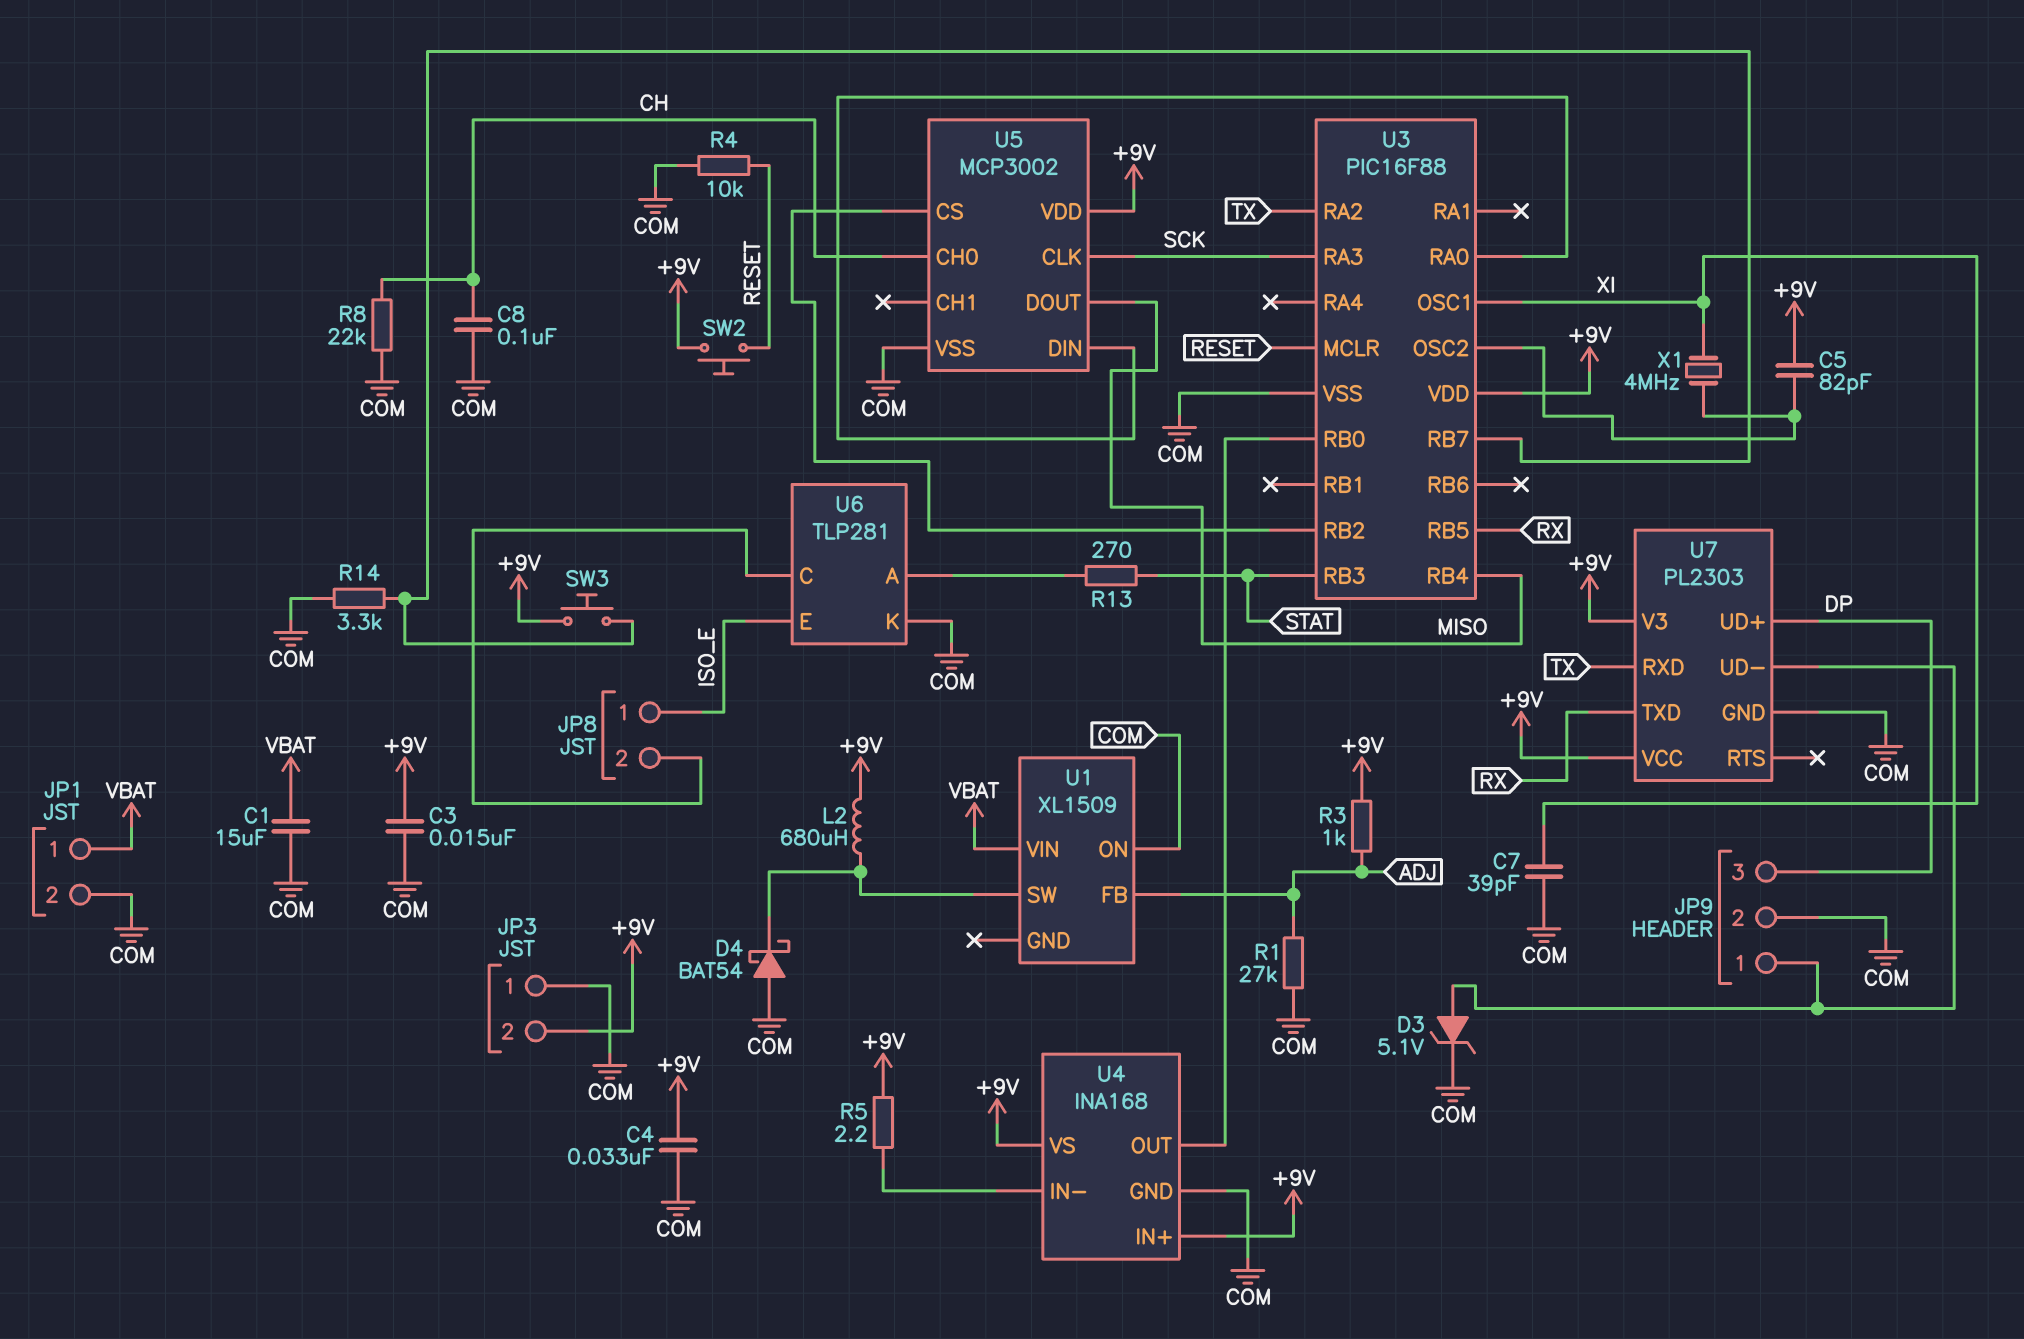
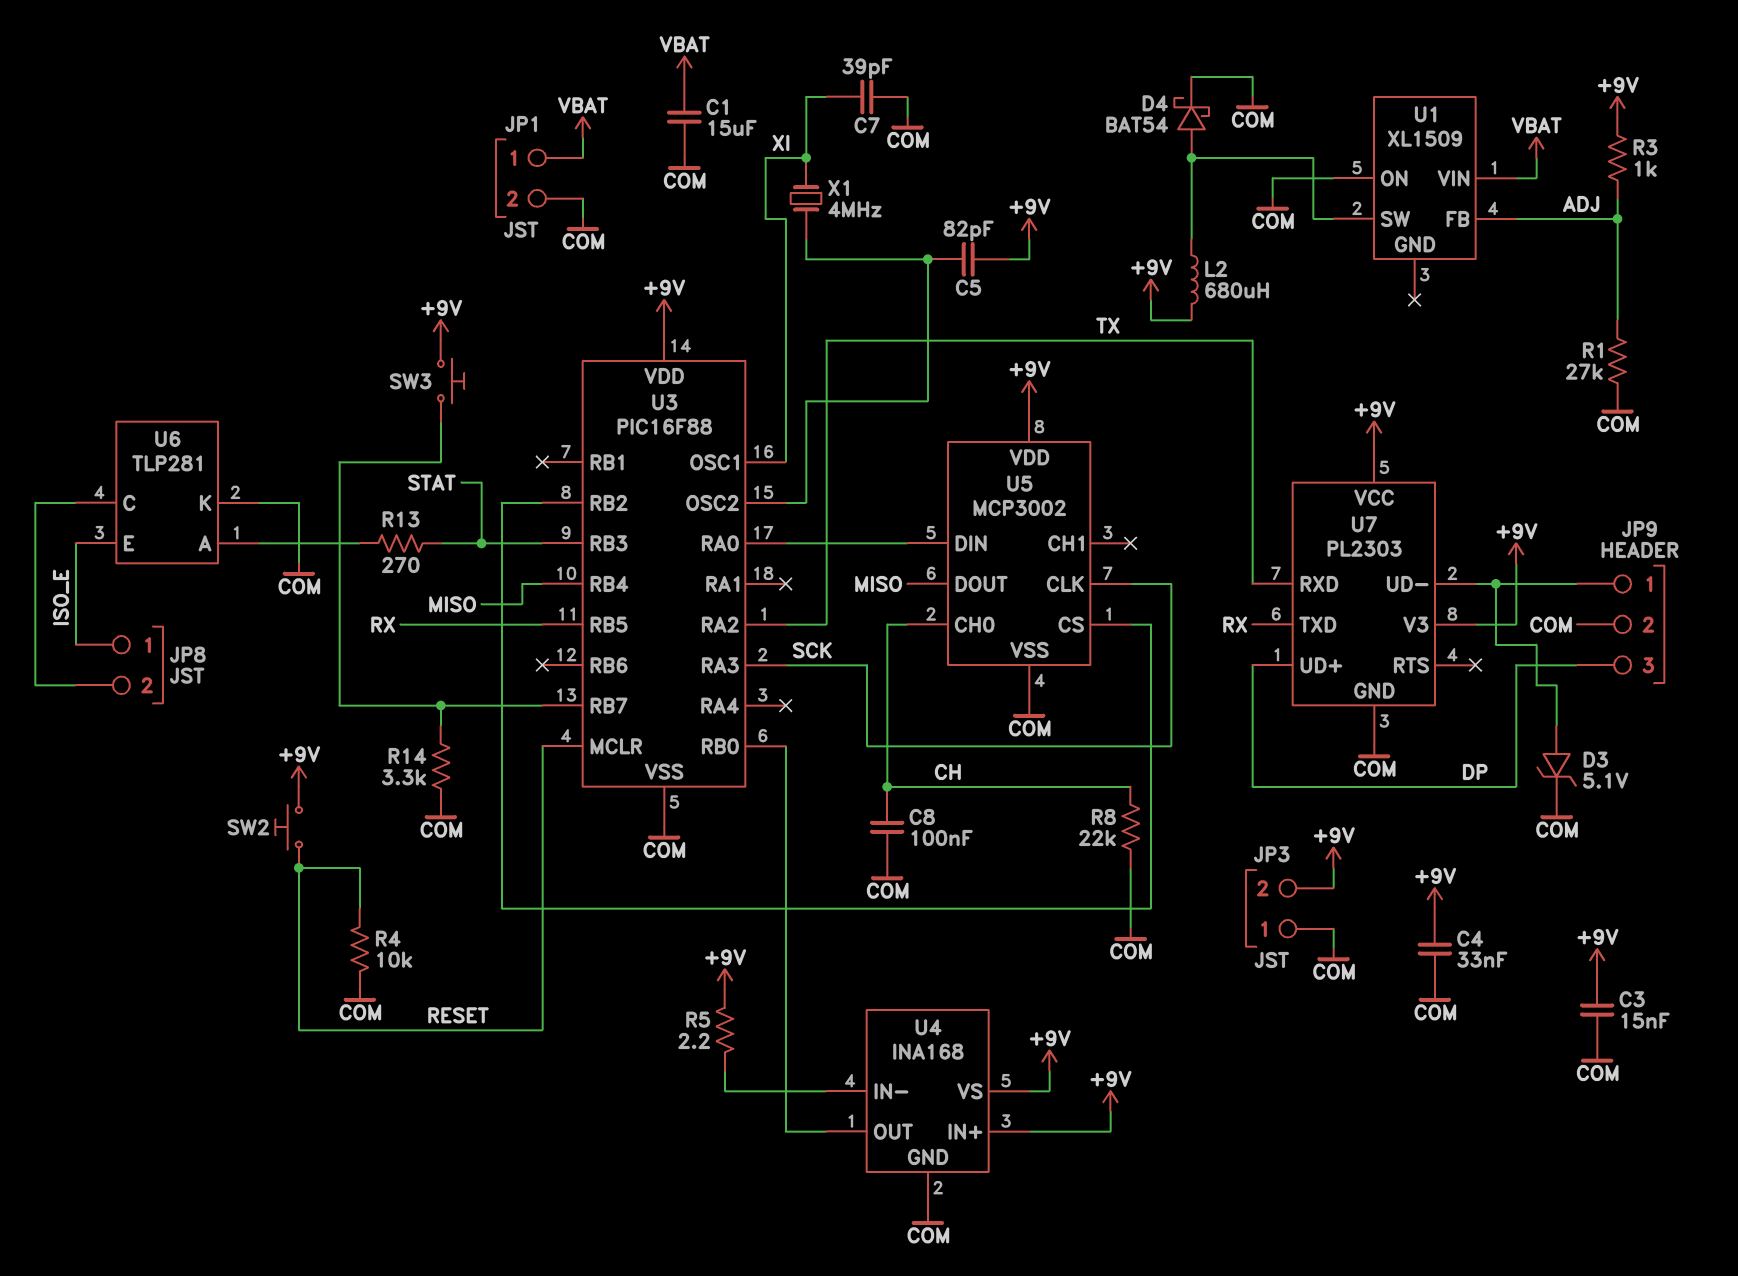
D4: schottky BAT54 (A COM, K U1/SW) -> schottky BAT54 (A U1/SW, K COM)

